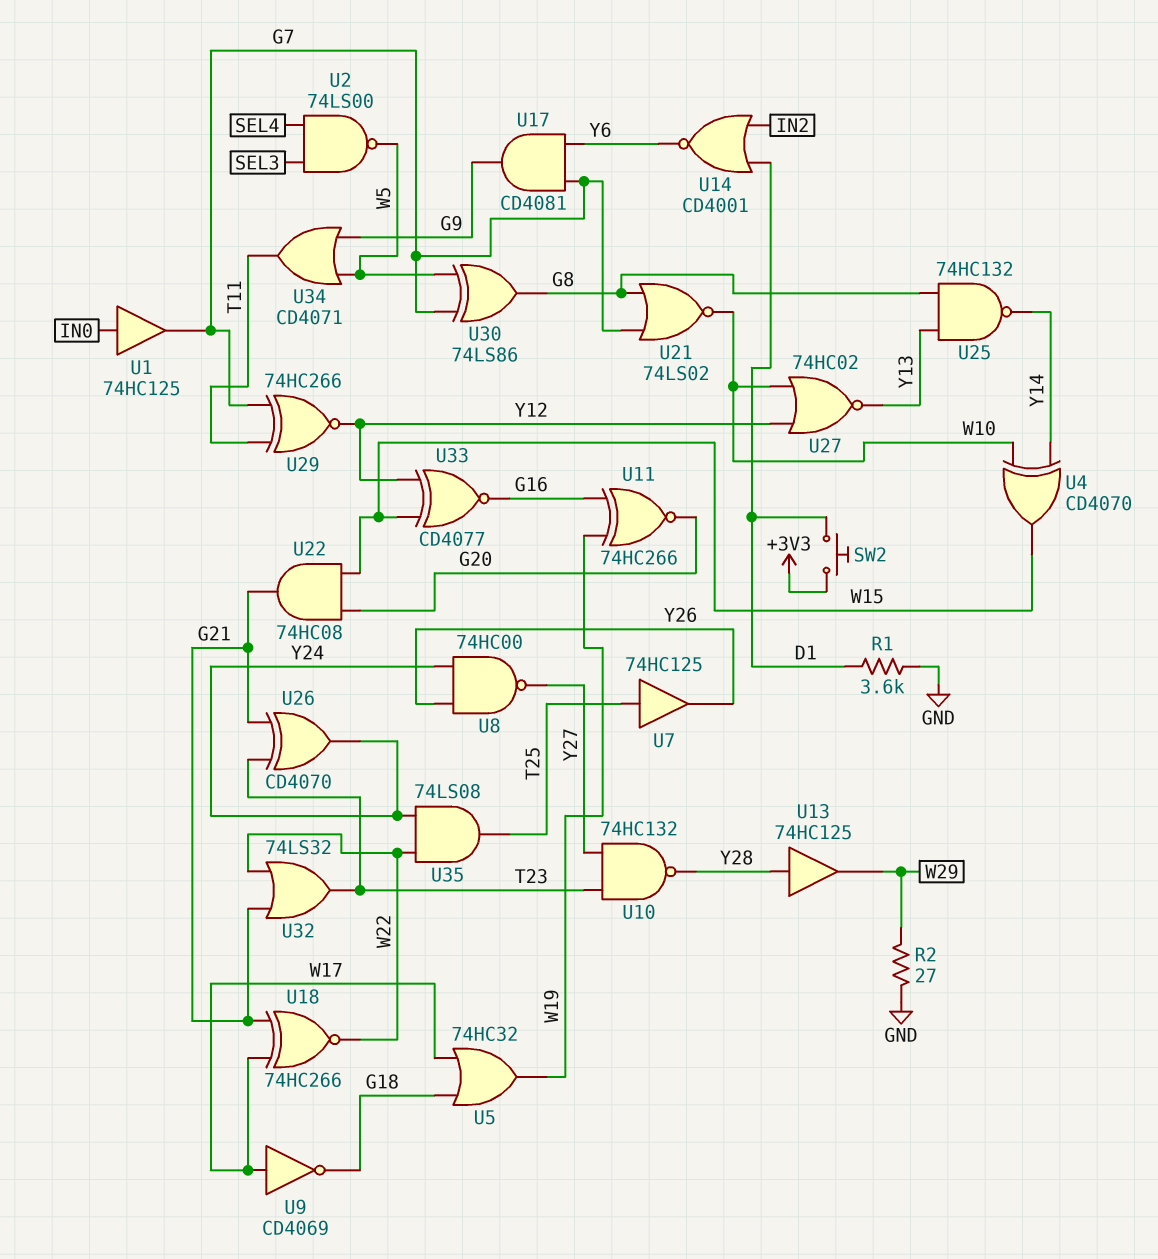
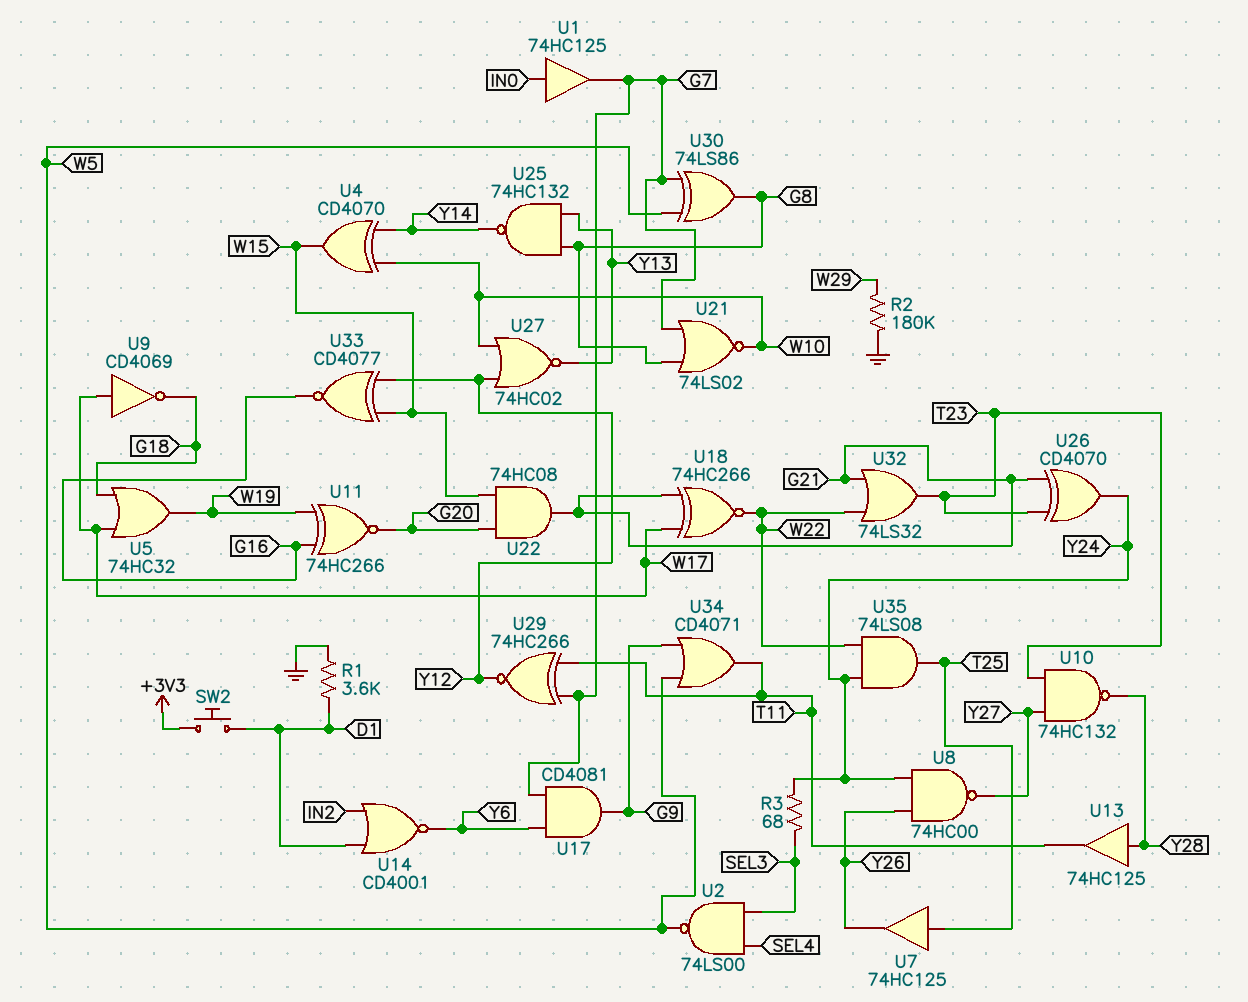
R2: 27 (GND, W29) -> 180k (GND, W29)
R3: none -> 68 (SEL3, Y24)
U13: buffer 74HC125 (in Y28, out W29) -> buffer 74HC125 (in Y28, out T11)

